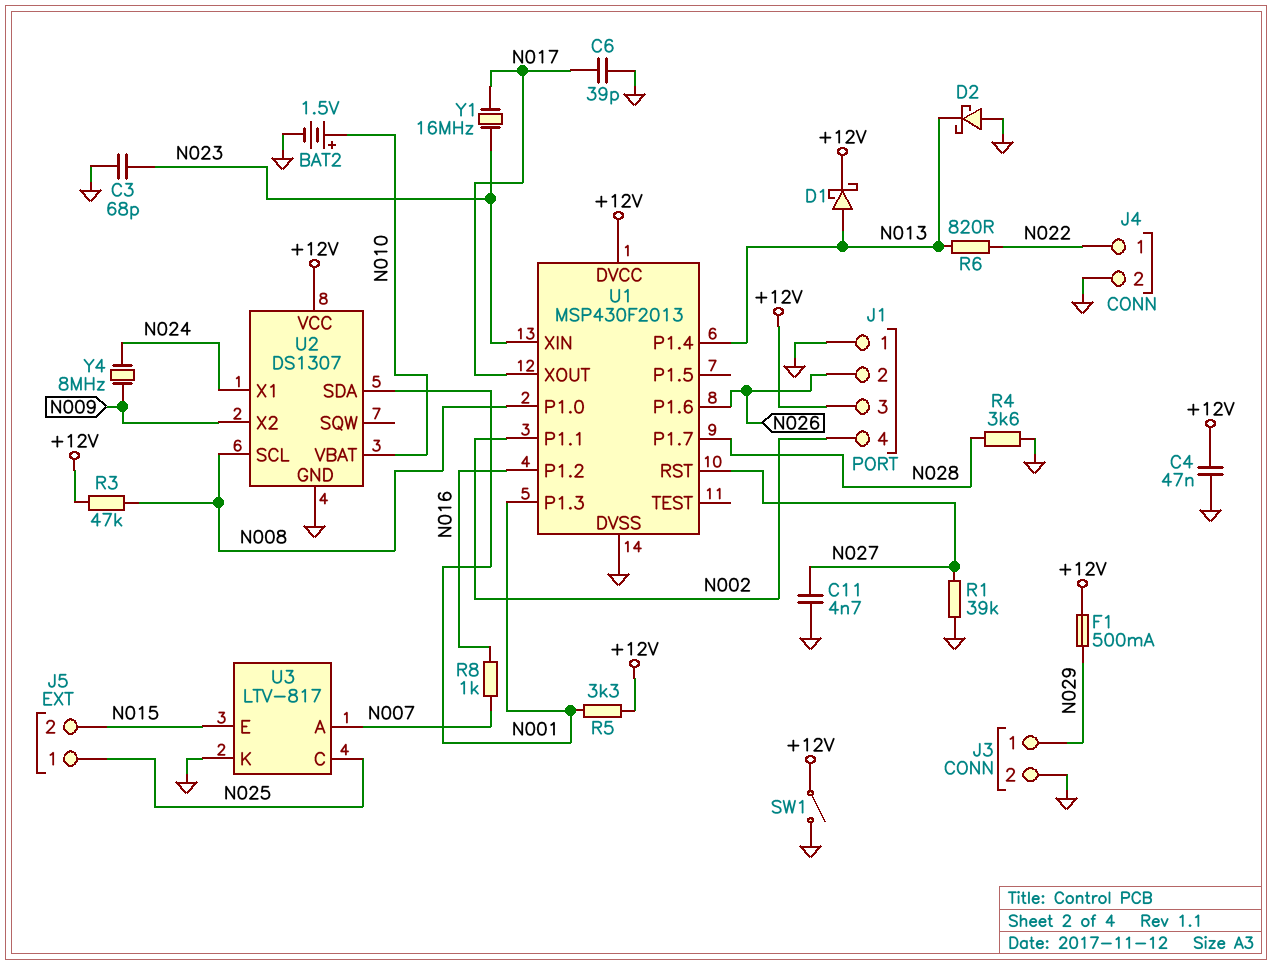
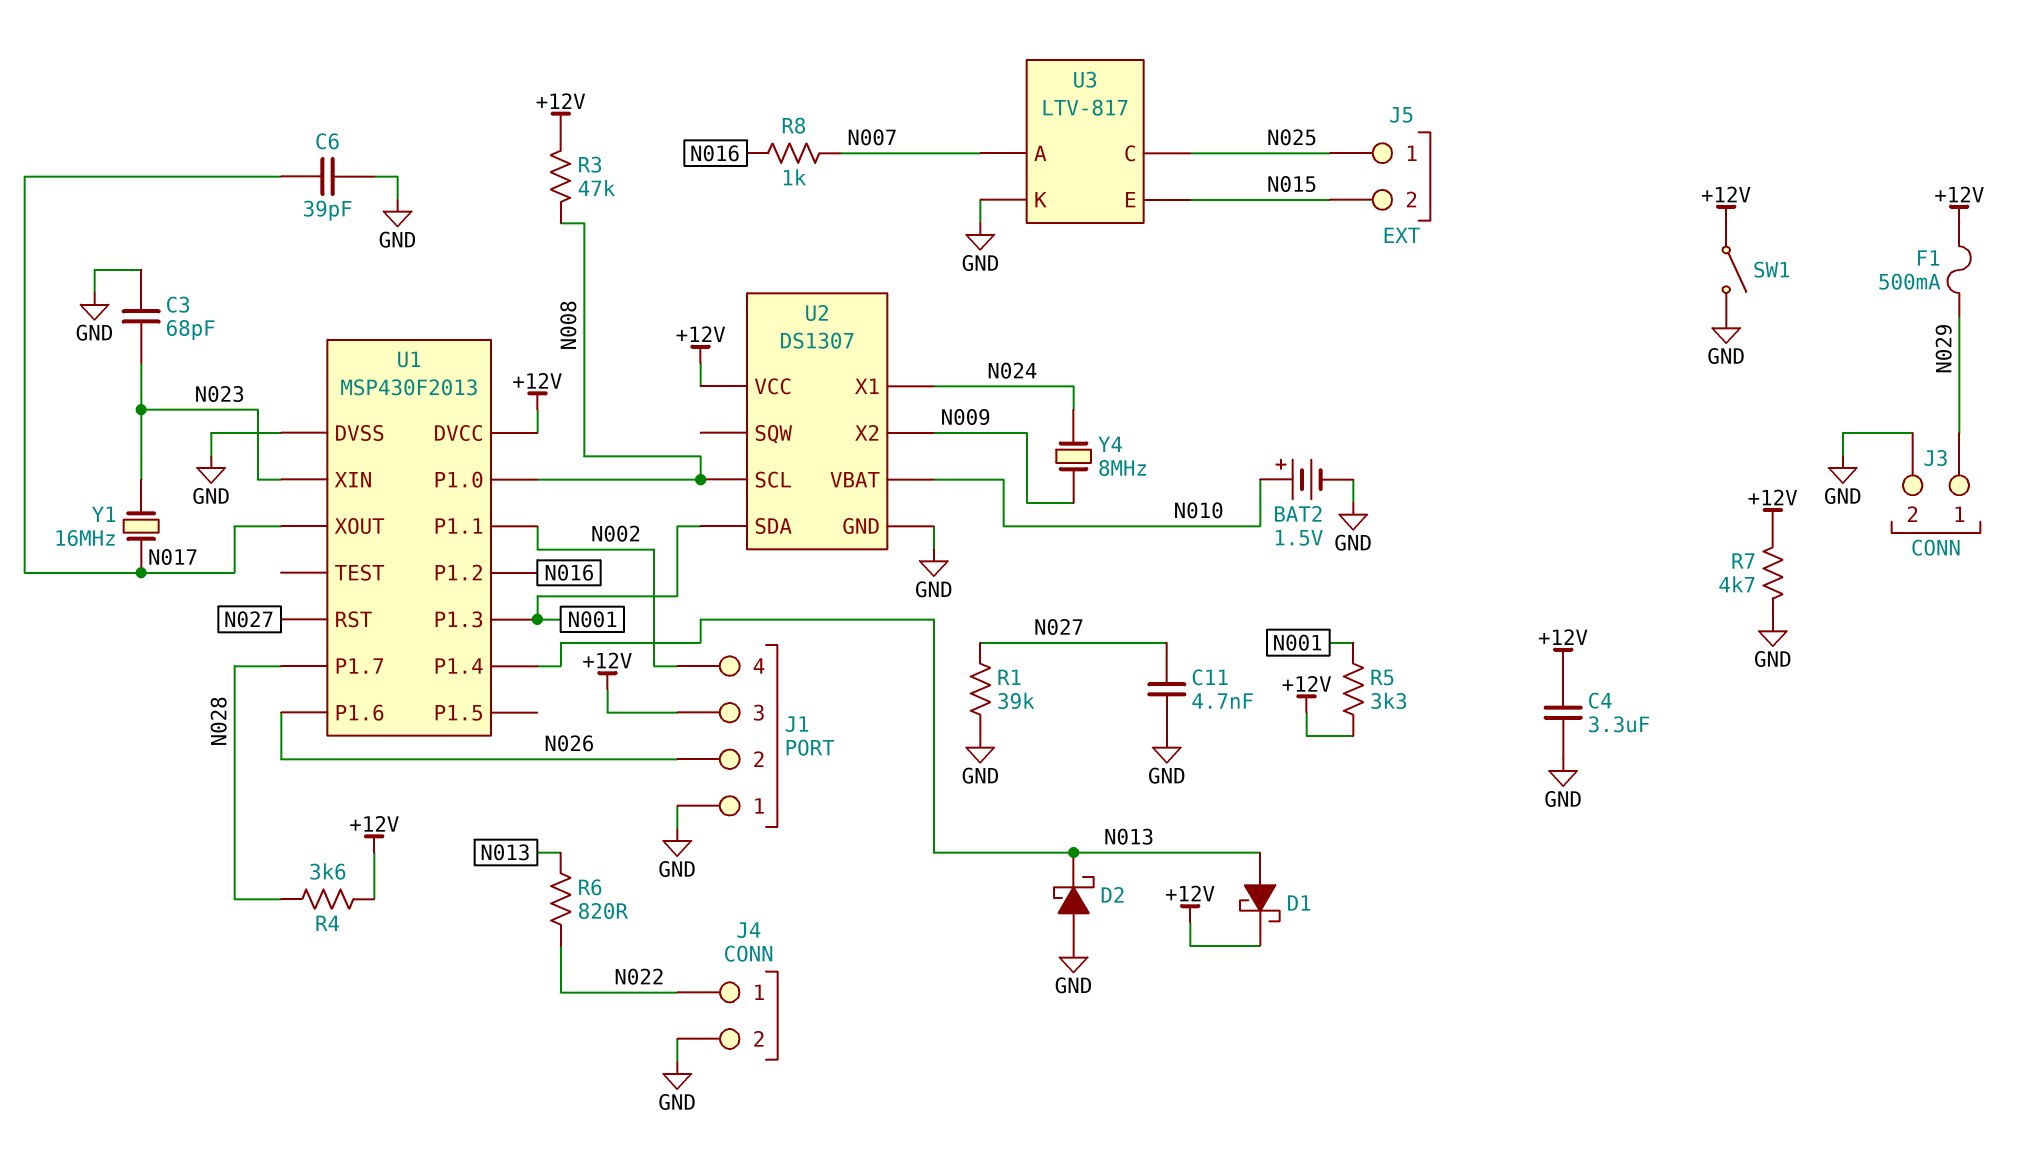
C4: 47nF (+12V, GND) -> 3.3uF (+12V, GND)
R4: 3.6k (GND, N028) -> 3.6k (+12V, N028)
R7: none -> 4.7k (+12V, GND)

